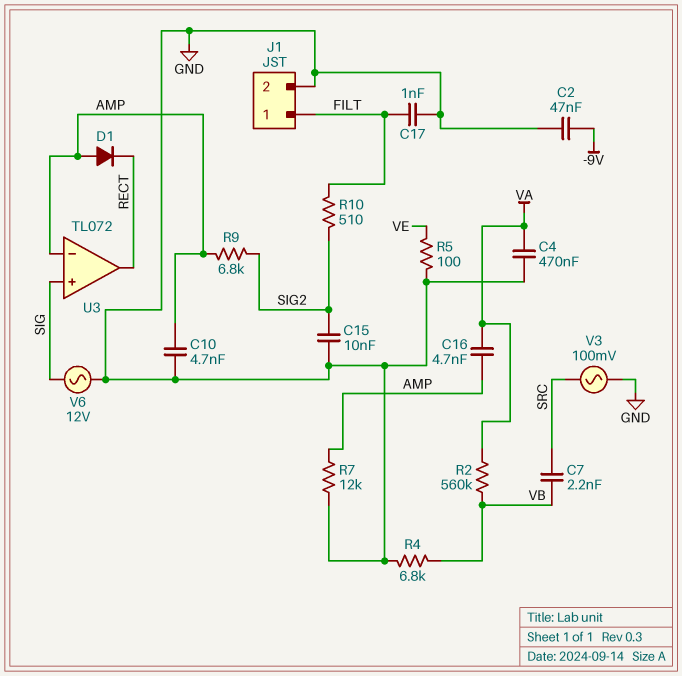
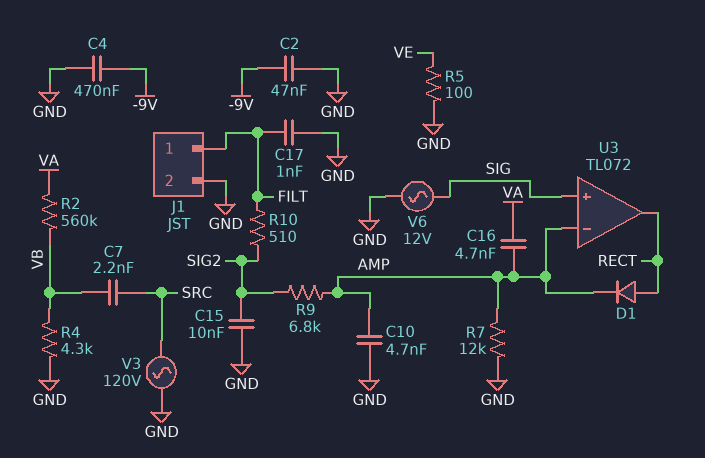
C4: 470nF (GND, VA) -> 470nF (-9V, GND)
D1: diode (A AMP, K RECT) -> diode (A RECT, K AMP)
R4: 6.8k (GND, VB) -> 4.3k (GND, VB)
V3: AC 100mV (GND, SRC) -> AC 120V (GND, SRC)

